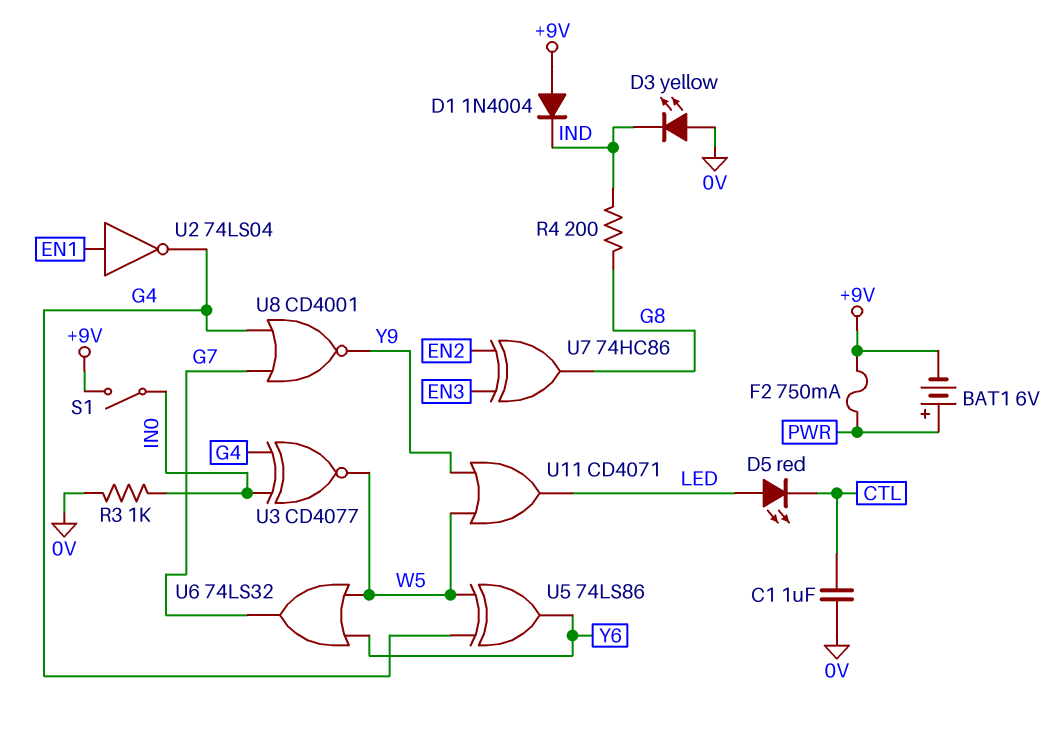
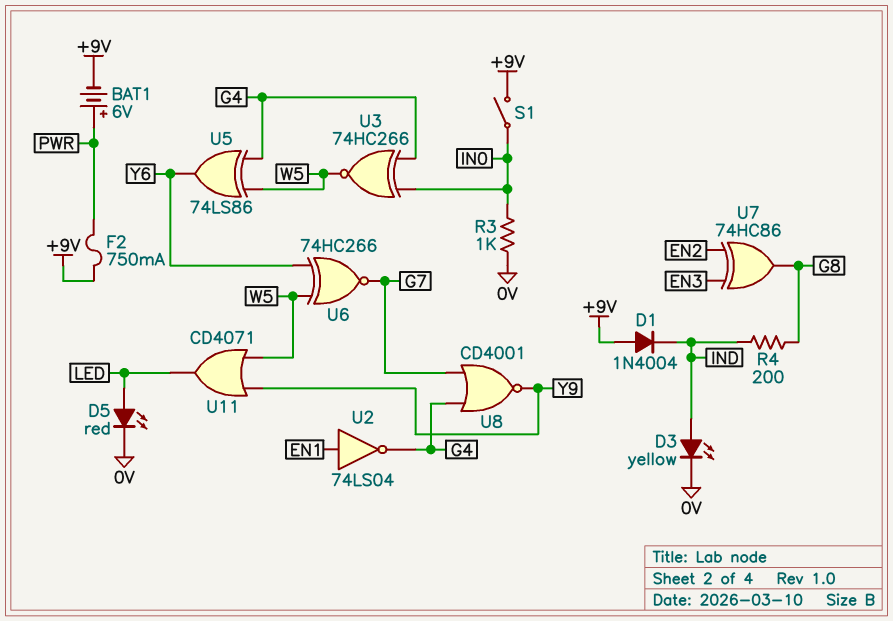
C1: 1uF (0V, CTL) -> none
D3: LED yellow (A 0V, K IND) -> LED yellow (A IND, K 0V)
D5: LED red (A LED, K CTL) -> LED red (A LED, K 0V)
U3: XNOR CD4077 (in G4, in IN0, out W5) -> XNOR 74HC266 (in G4, in IN0, out W5)
U6: OR 74LS32 (in W5, in Y6, out G7) -> XNOR 74HC266 (in W5, in Y6, out G7)

